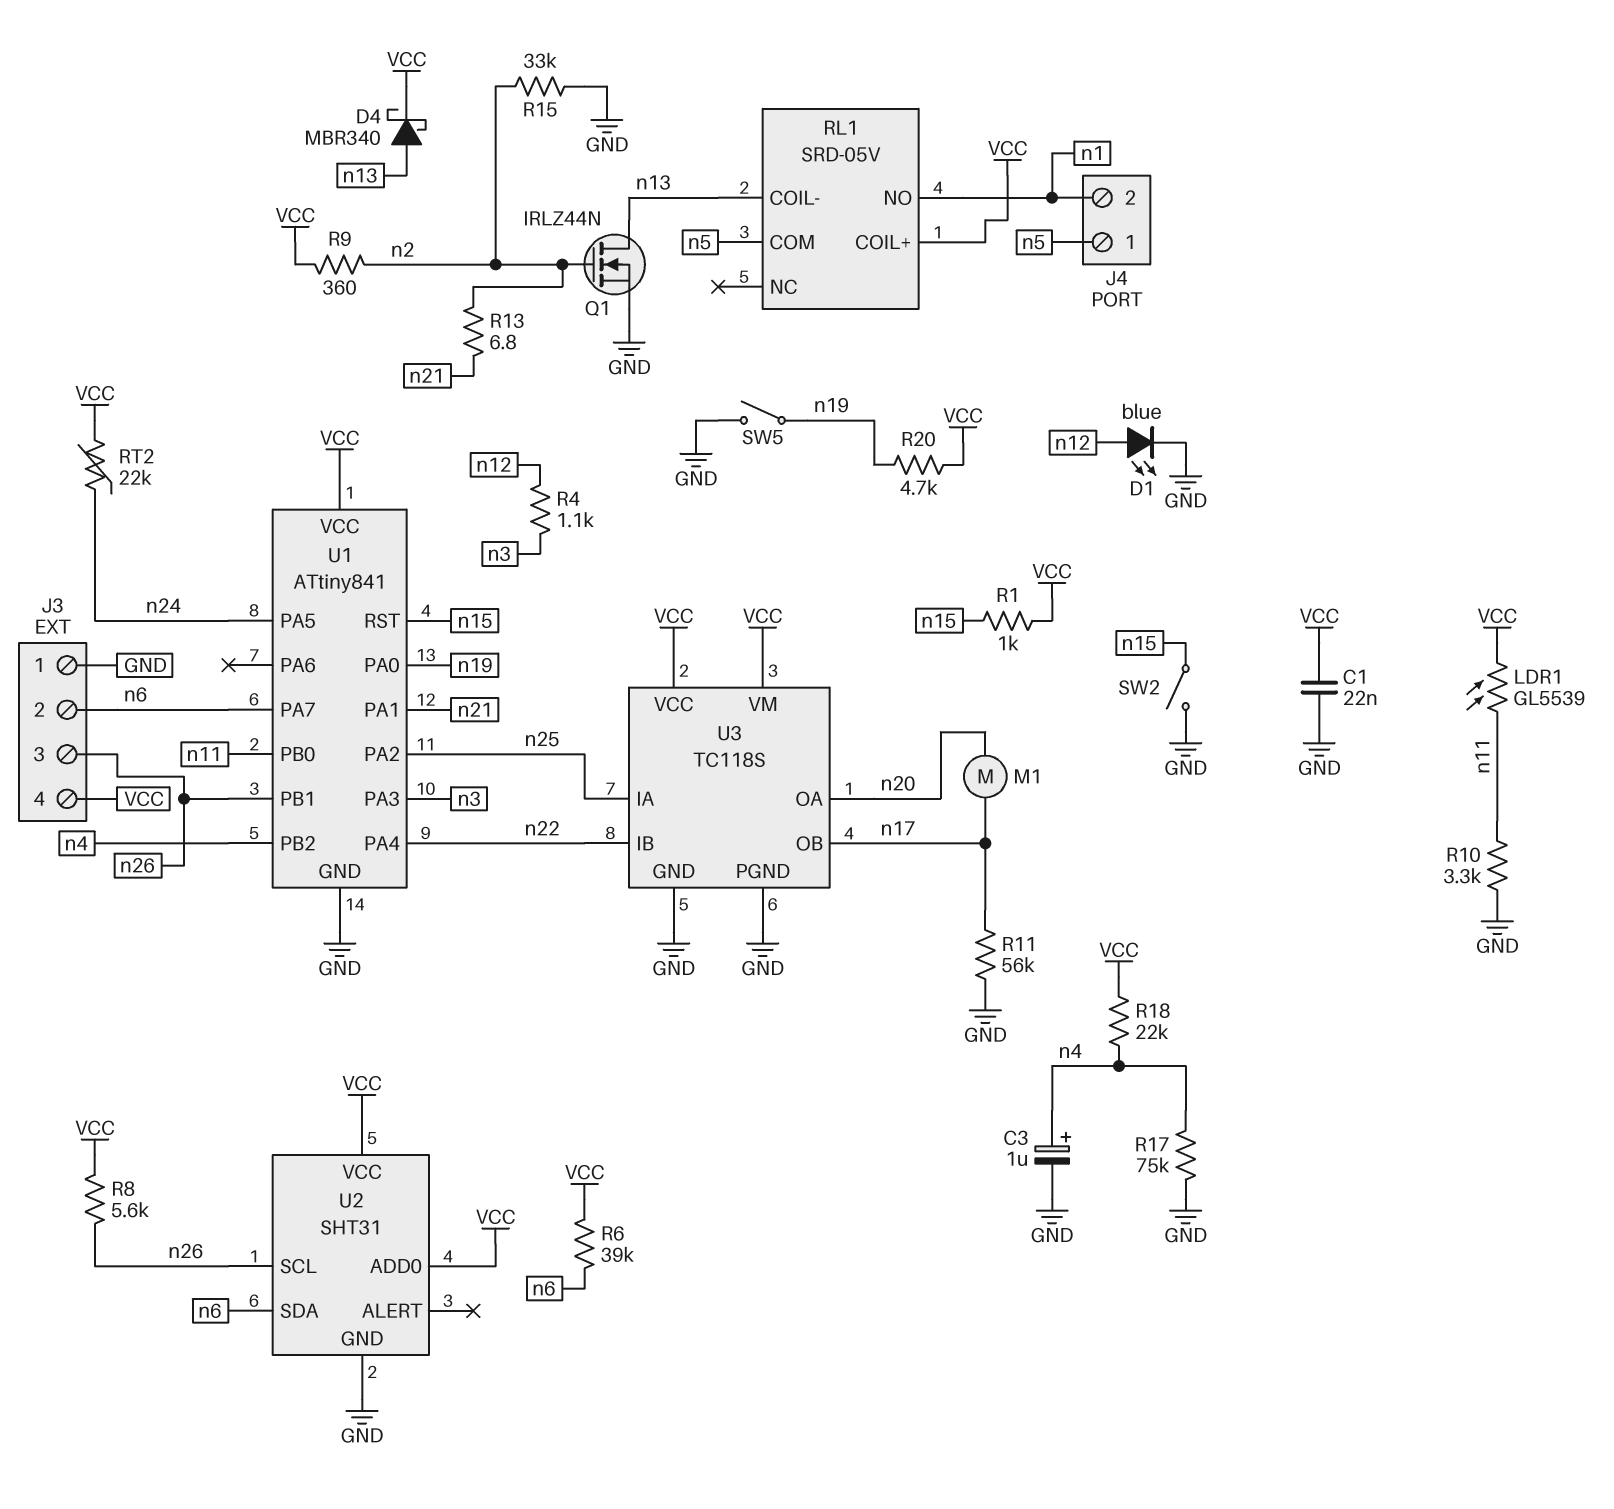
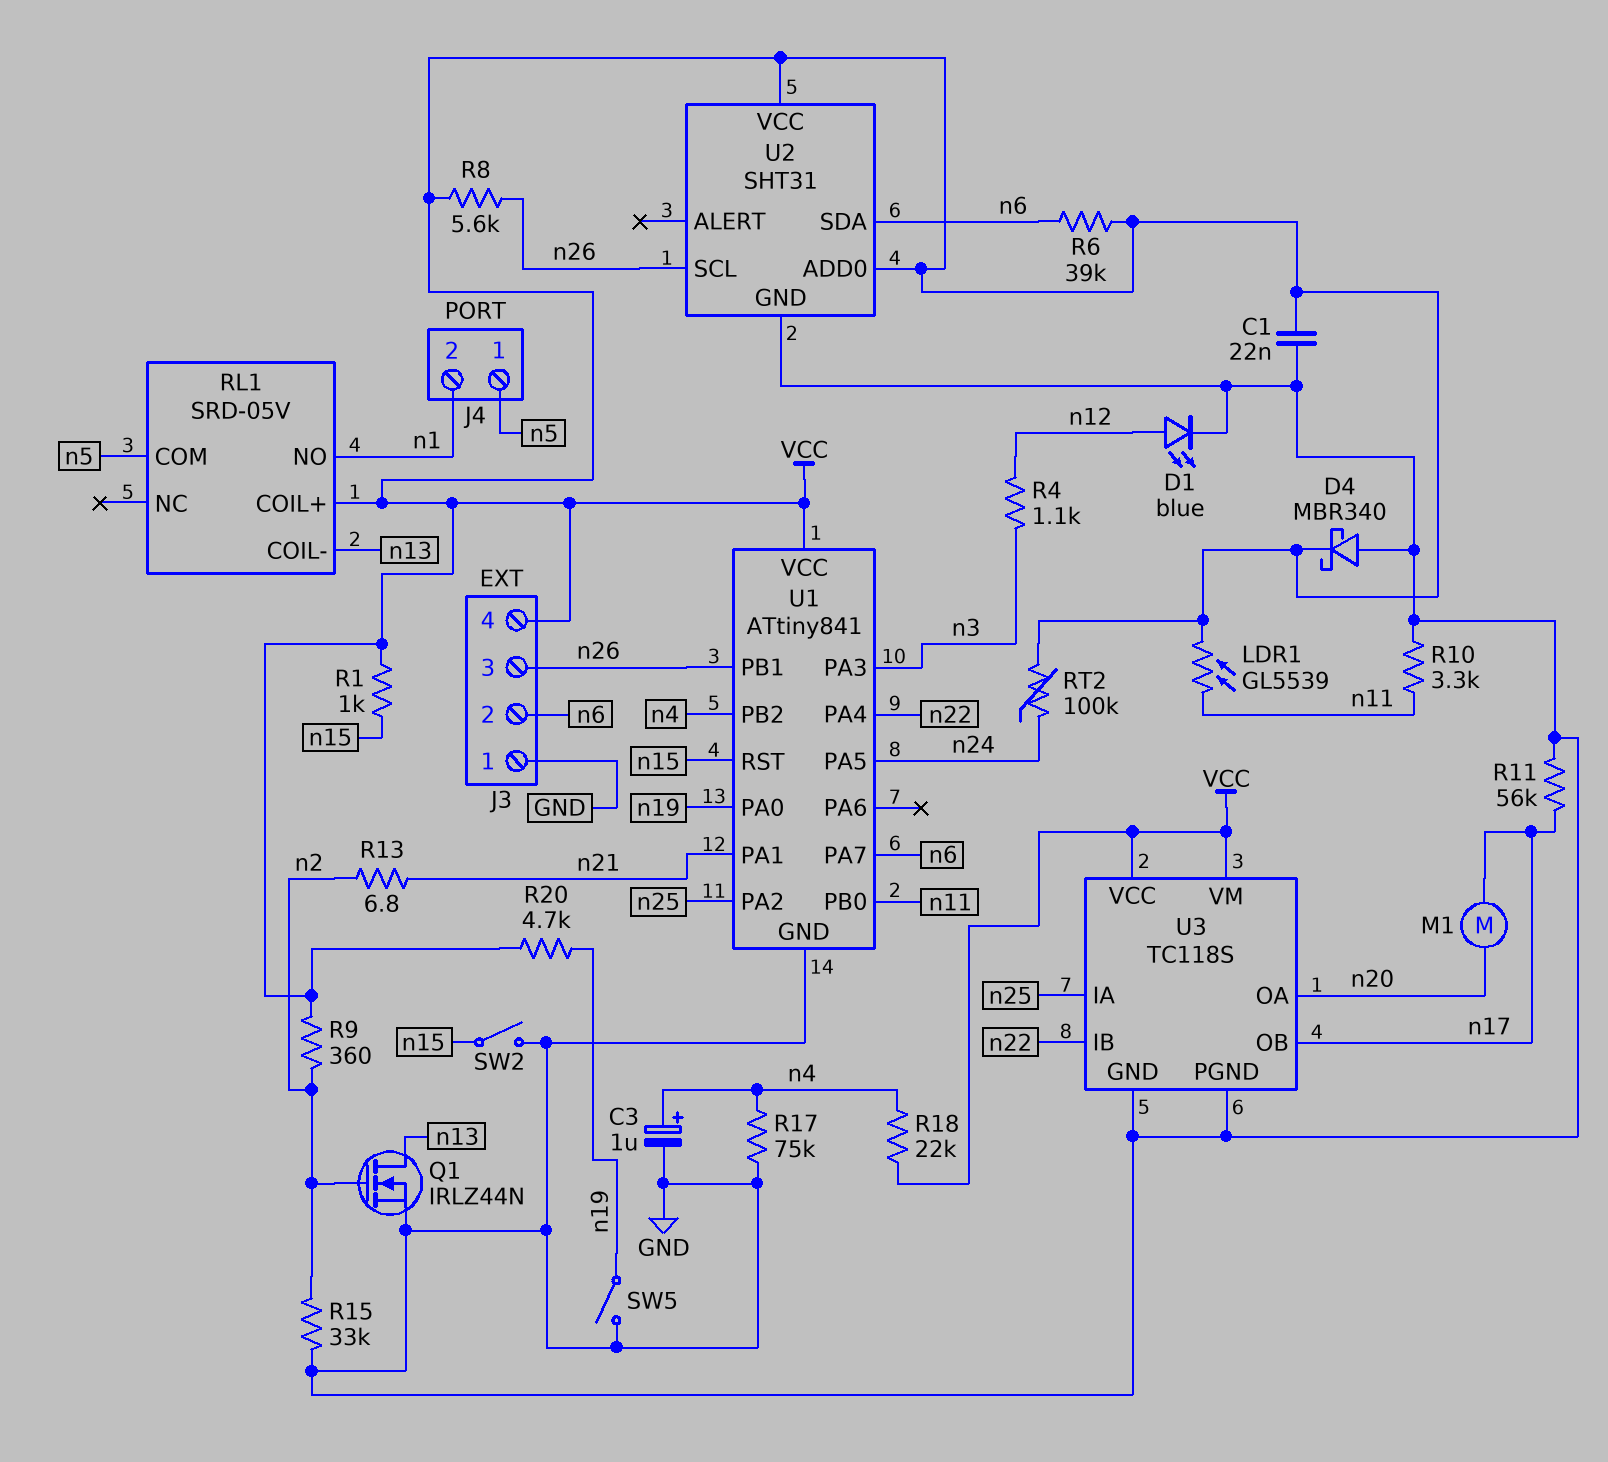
D4: schottky MBR340 (A n13, K VCC) -> schottky MBR340 (A GND, K VCC)
RT2: 22k (VCC, n24) -> 100k (VCC, n24)

